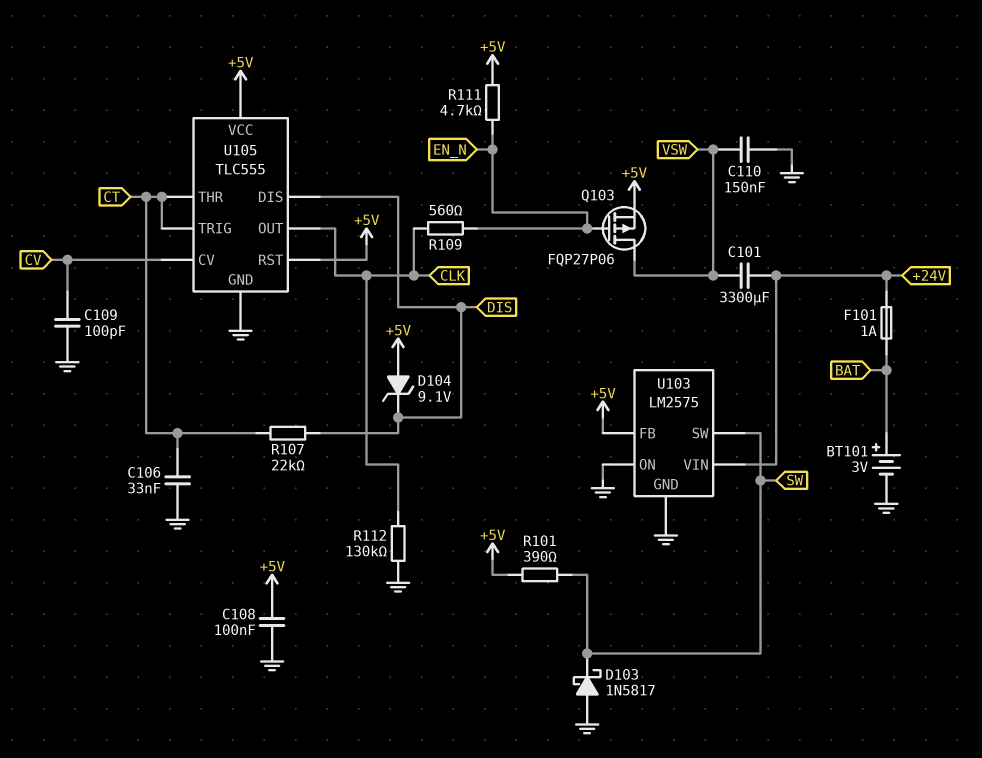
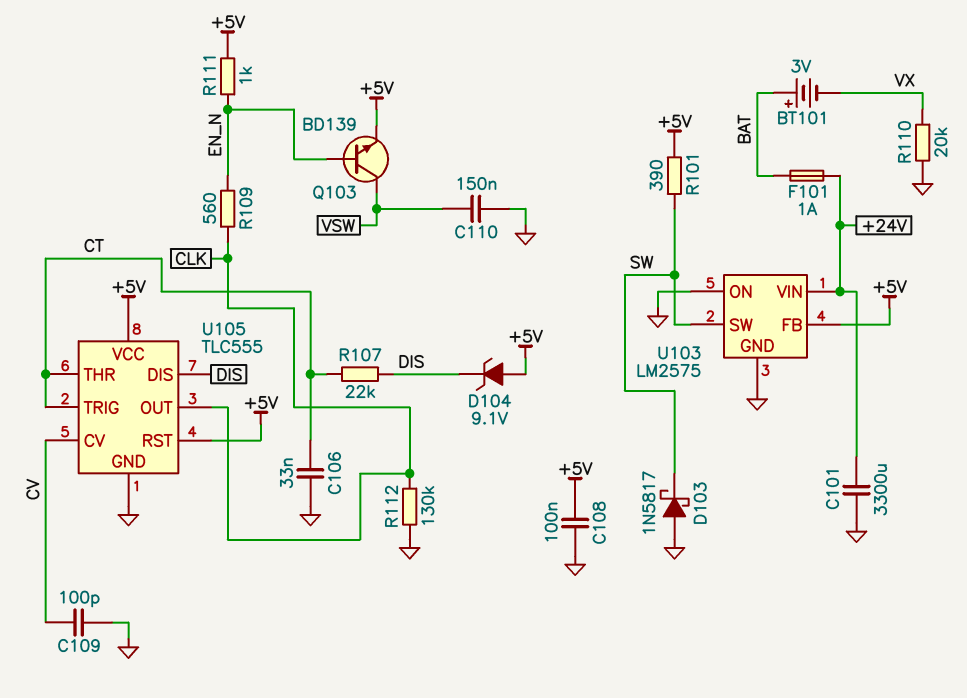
BT101: 3V (plus BAT, minus GND) -> 3V (plus BAT, minus VX)
C101: 3300uF (+24V, VSW) -> 3300uF (+24V, GND)
Q103: PMOS FQP27P06 (G EN_N, D VSW, S +5V) -> NPN BD139 (B EN_N, C VSW, E +5V)
R110: none -> 20k (GND, VX)
R111: 4.7k (+5V, EN_N) -> 1k (+5V, EN_N)

